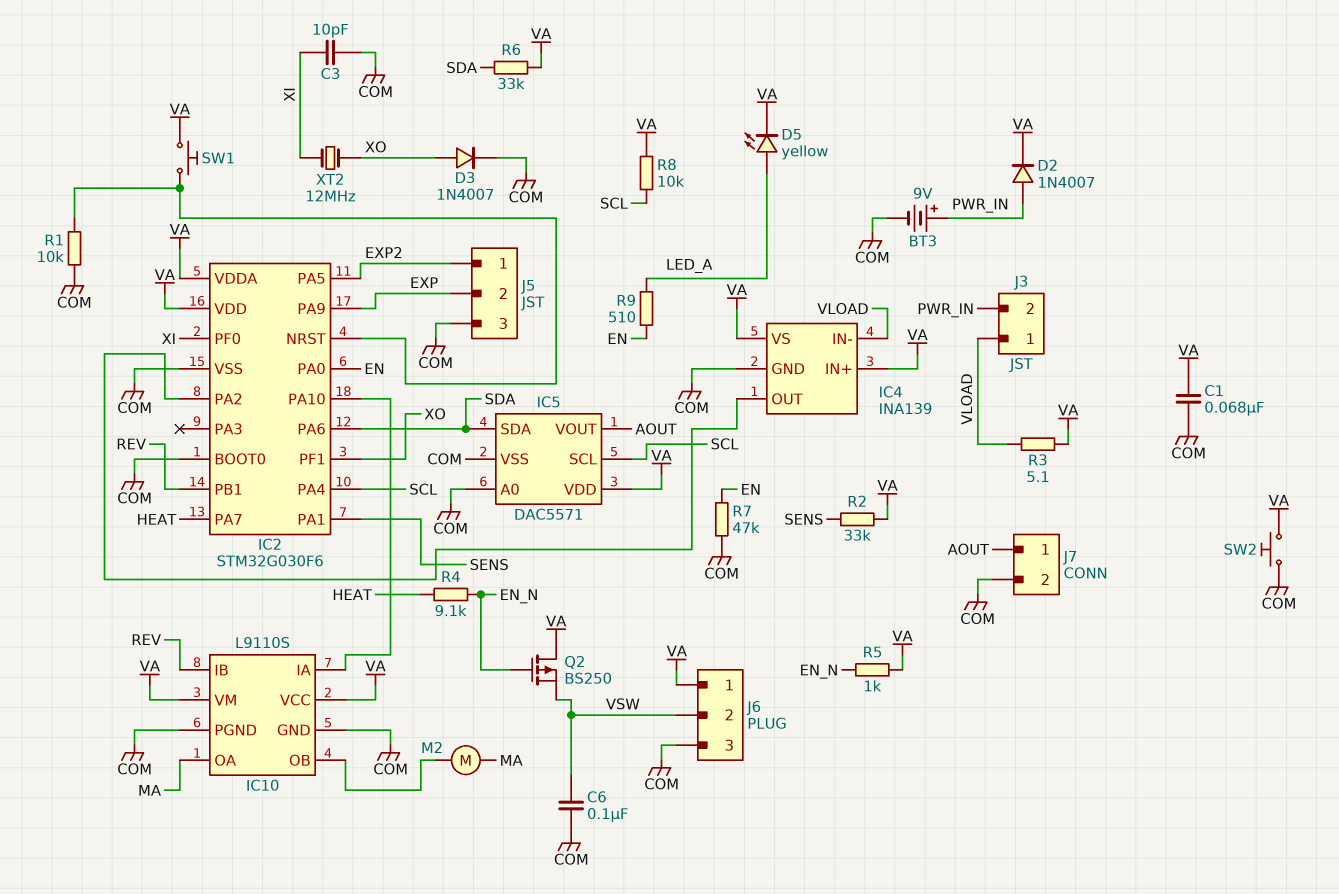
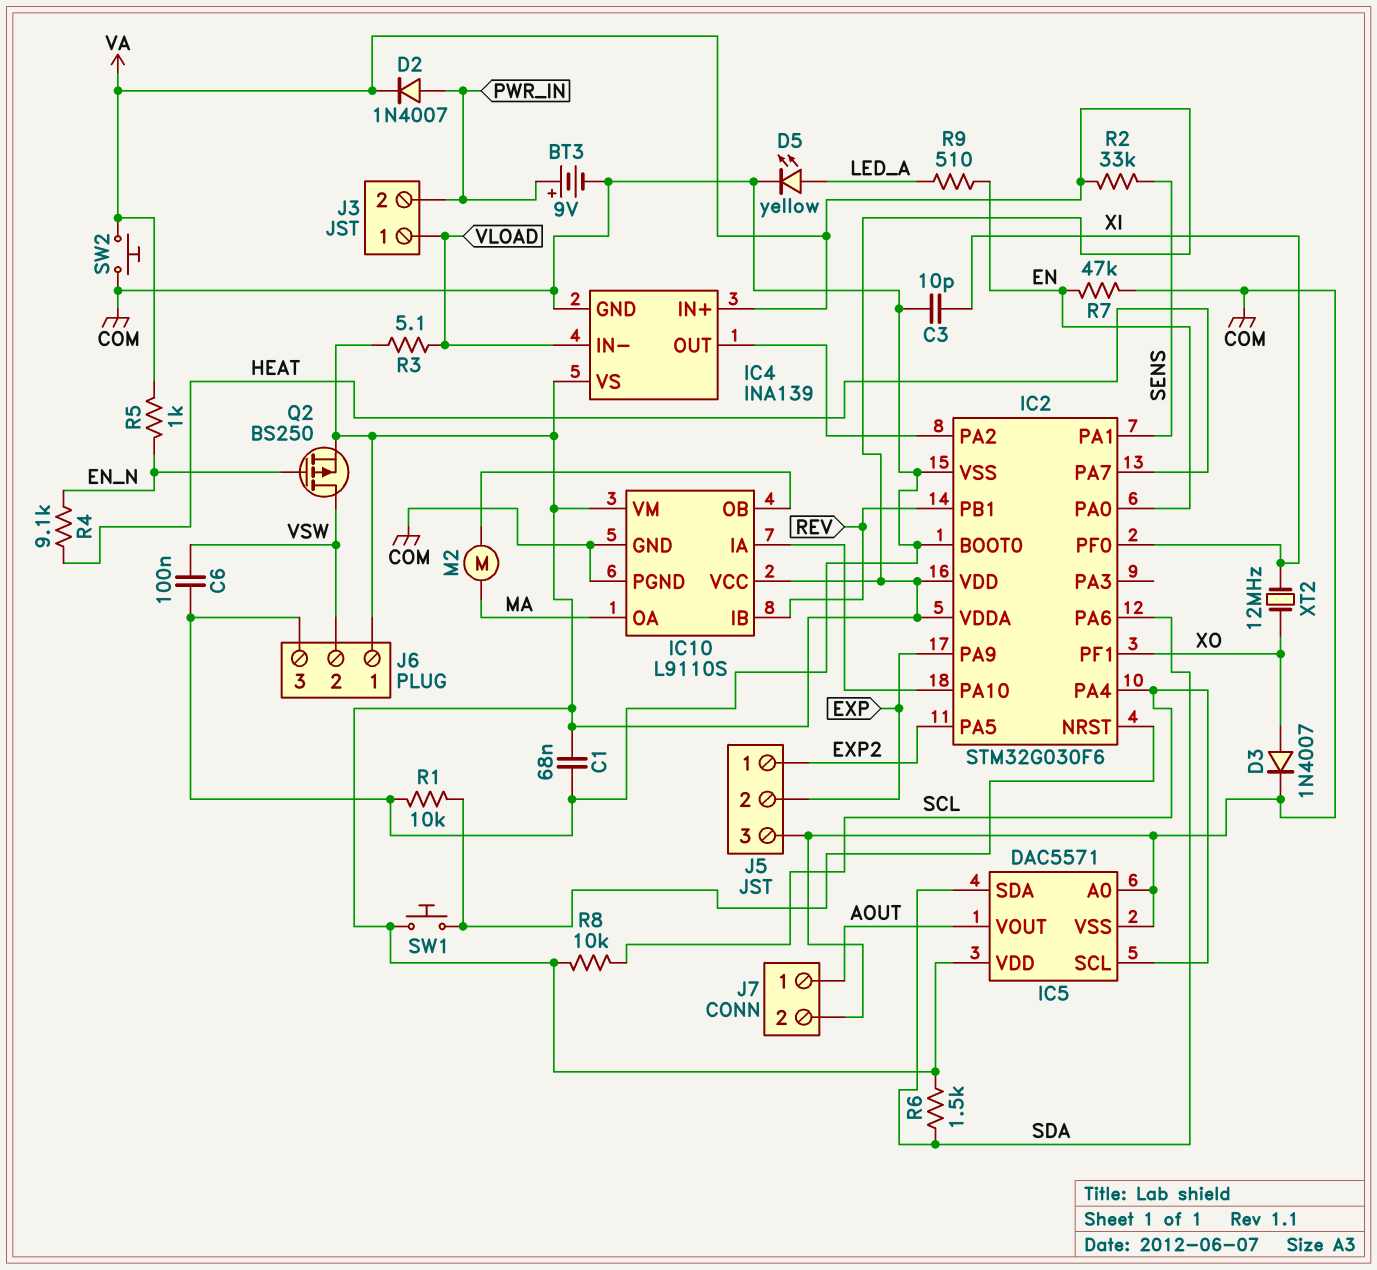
D5: LED yellow (A LED_A, K VA) -> LED yellow (A LED_A, K COM)
Q2: PMOS BS250 (G EN_N, D VA, S VSW) -> PMOS BS250 (G EN_N, D VSW, S VA)
R6: 33k (SDA, VA) -> 1.5k (SDA, VA)

